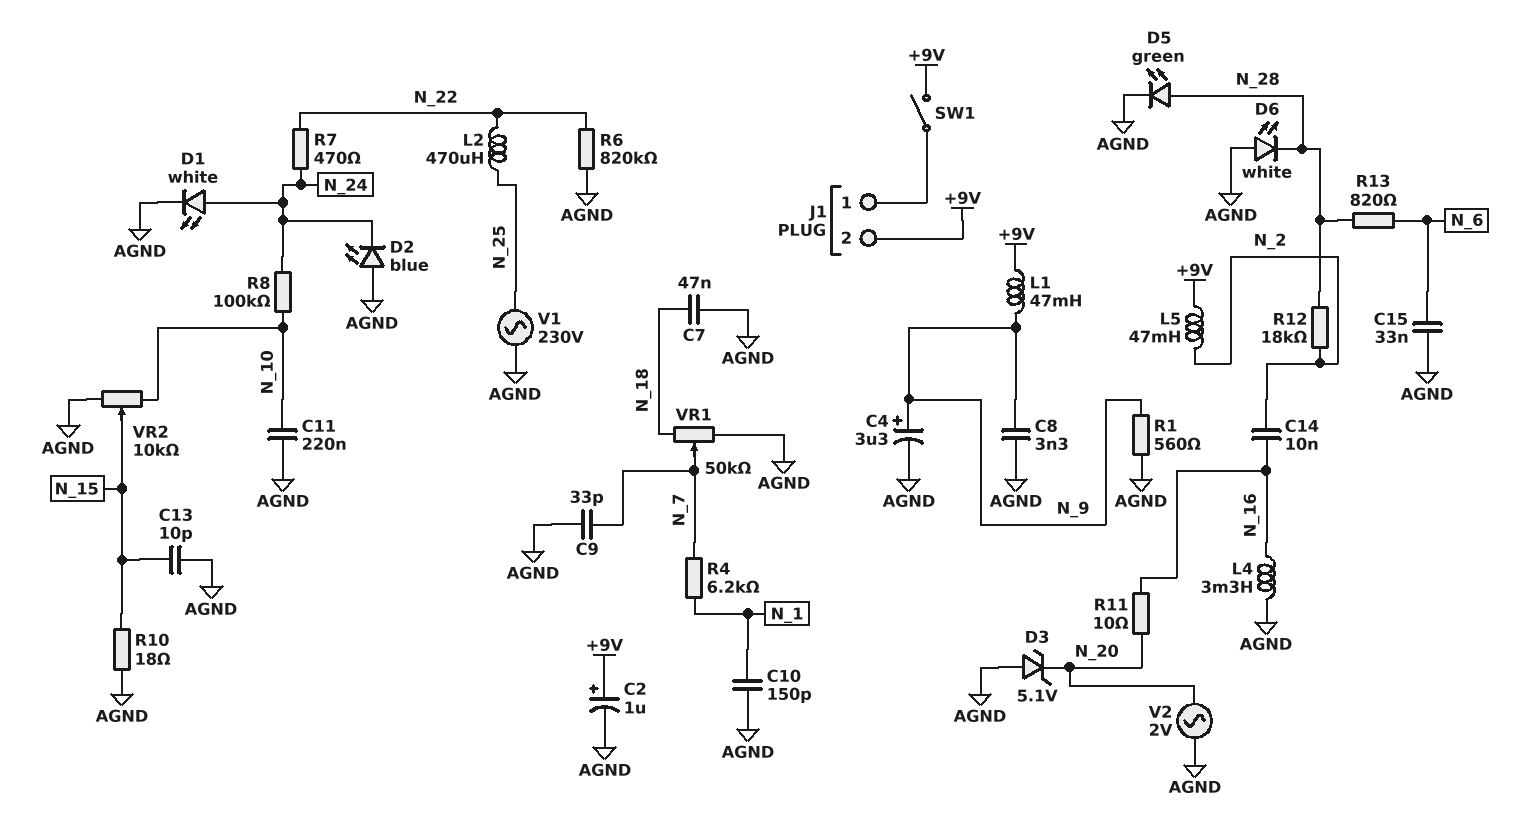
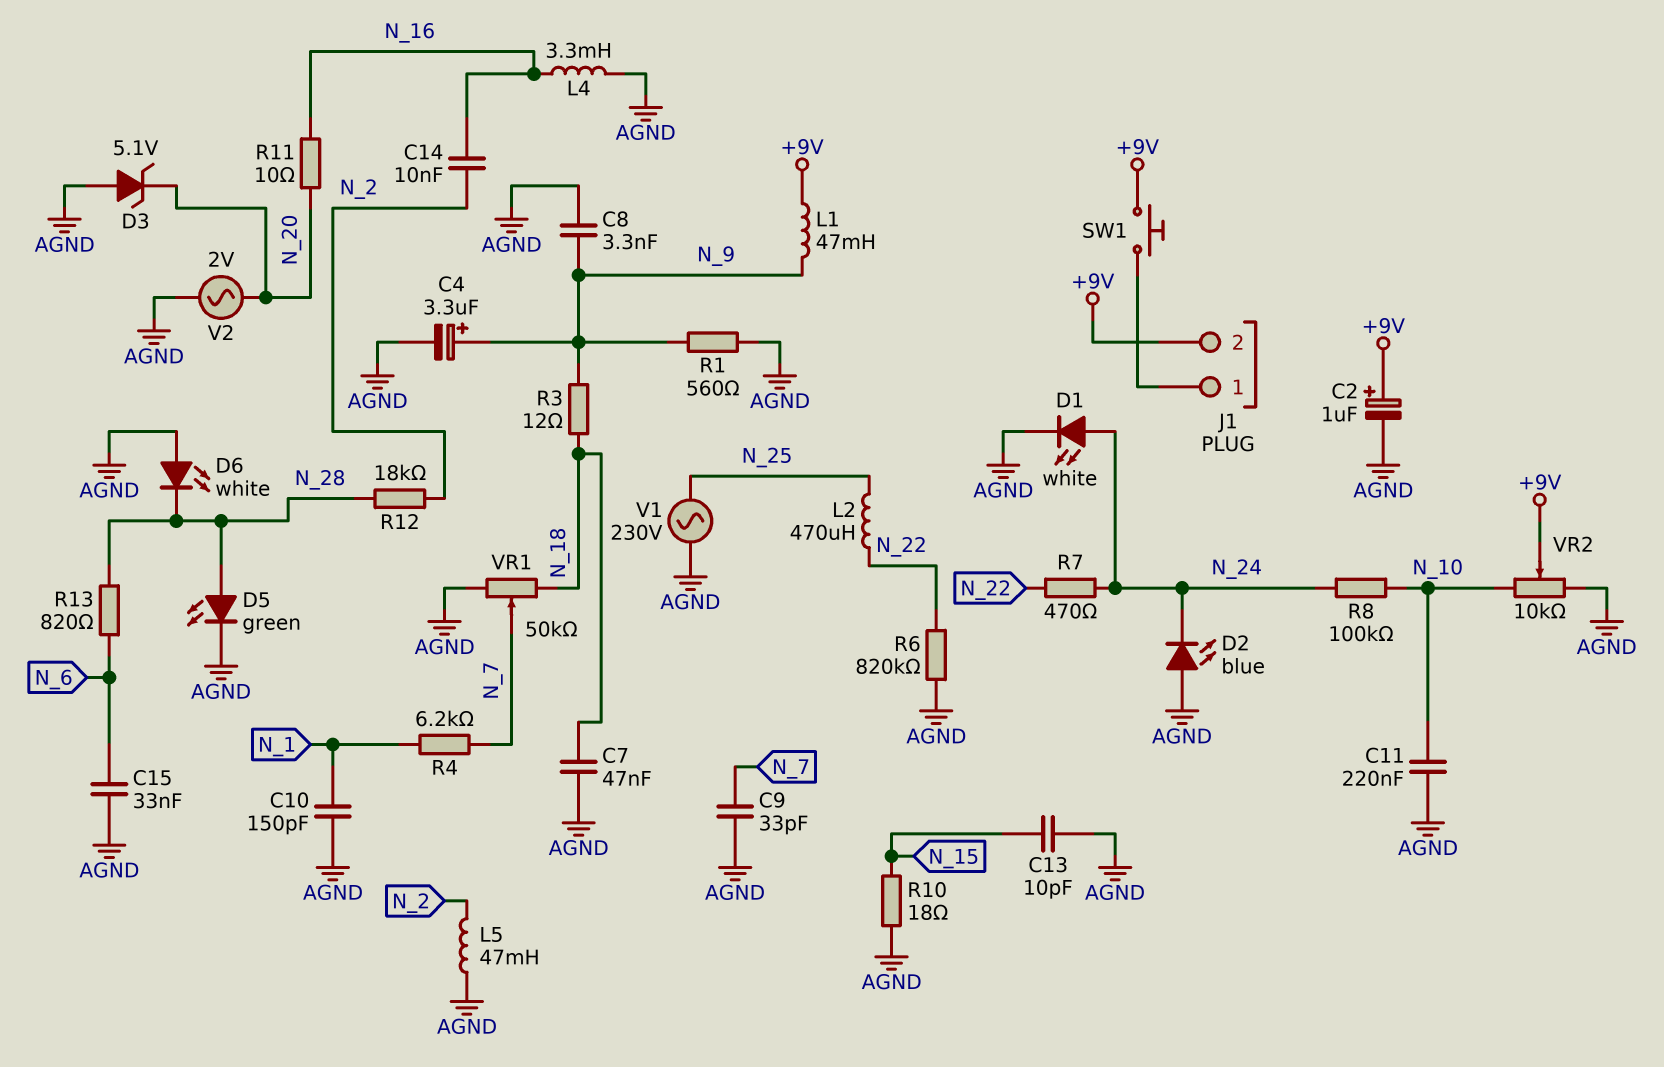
L5: 47mH (+9V, N_2) -> 47mH (AGND, N_2)
R3: none -> 12 (N_9, N_18)
SW1: switch (+9V, J1/1) -> button (+9V, J1/1)
VR2: 10k (AGND, N_10, wiper N_15) -> 10k (AGND, N_10, wiper +9V)

